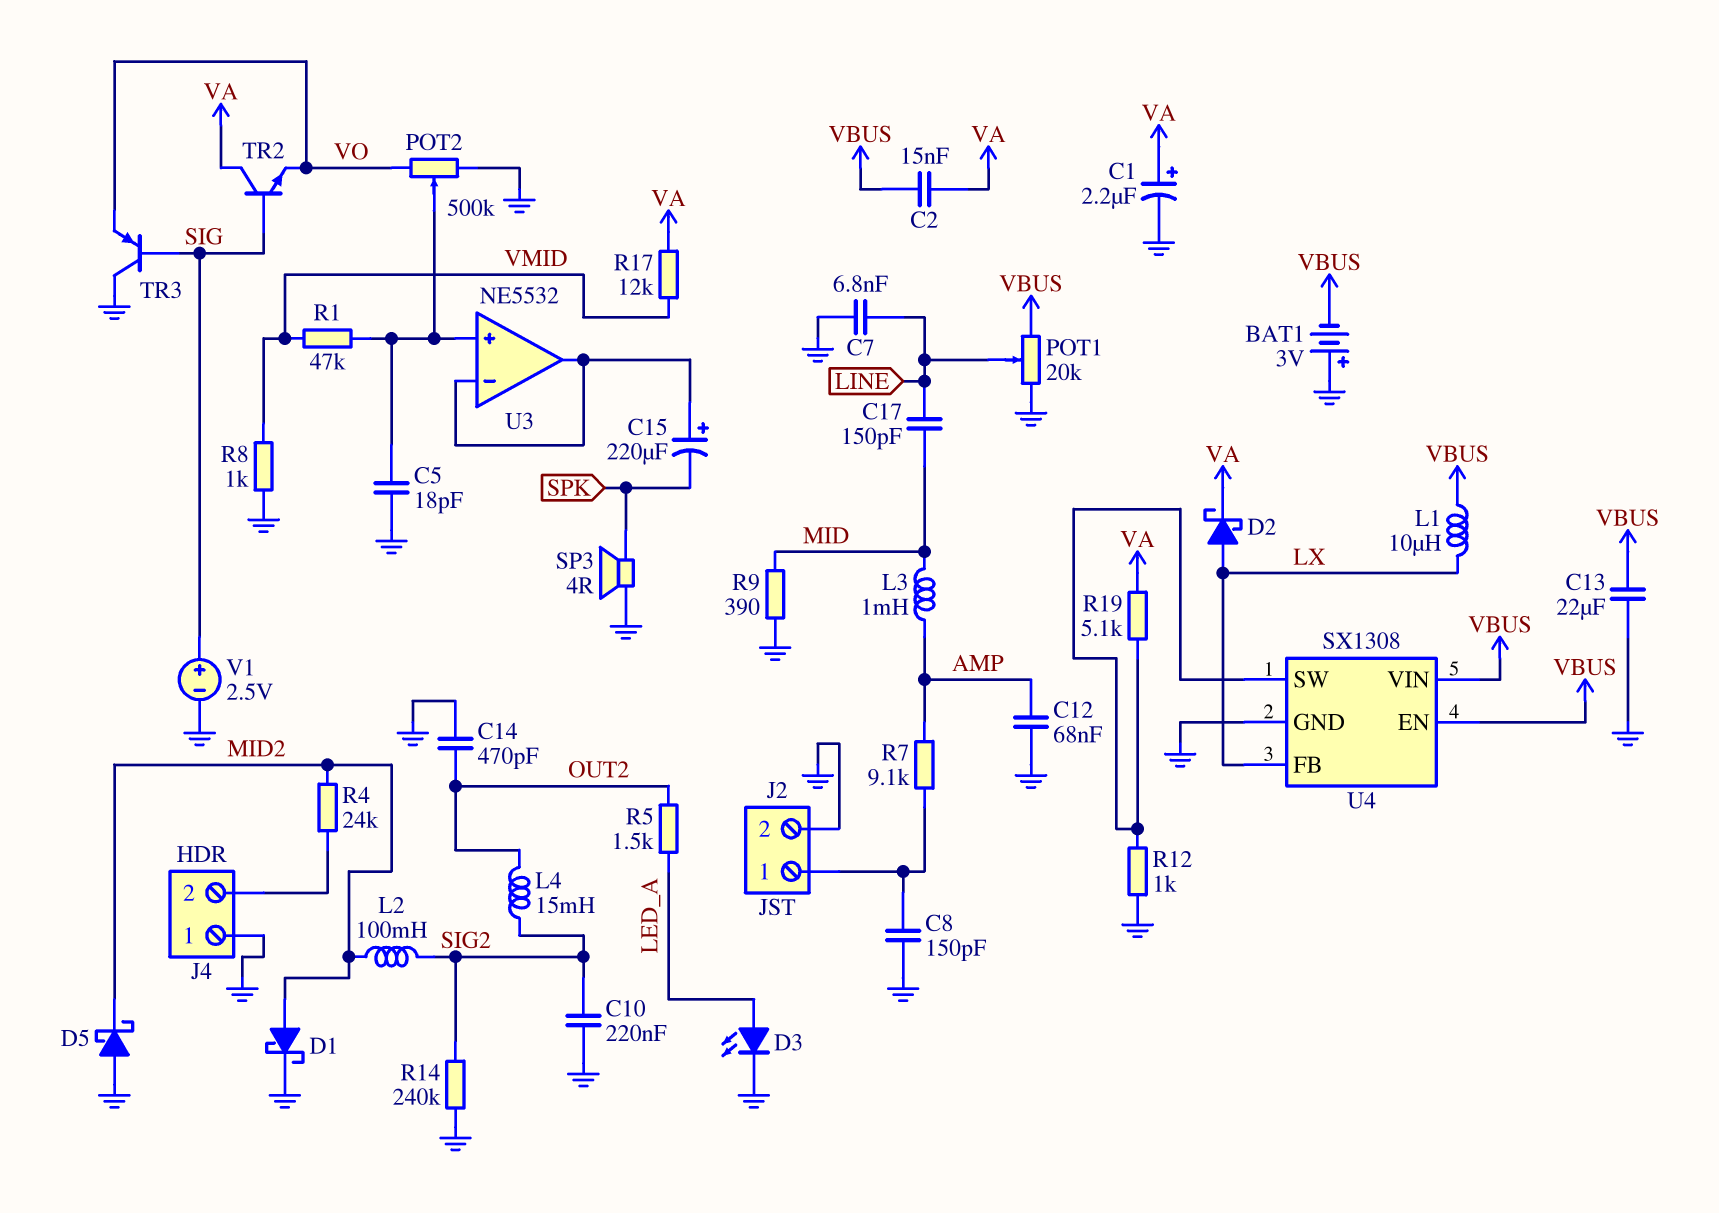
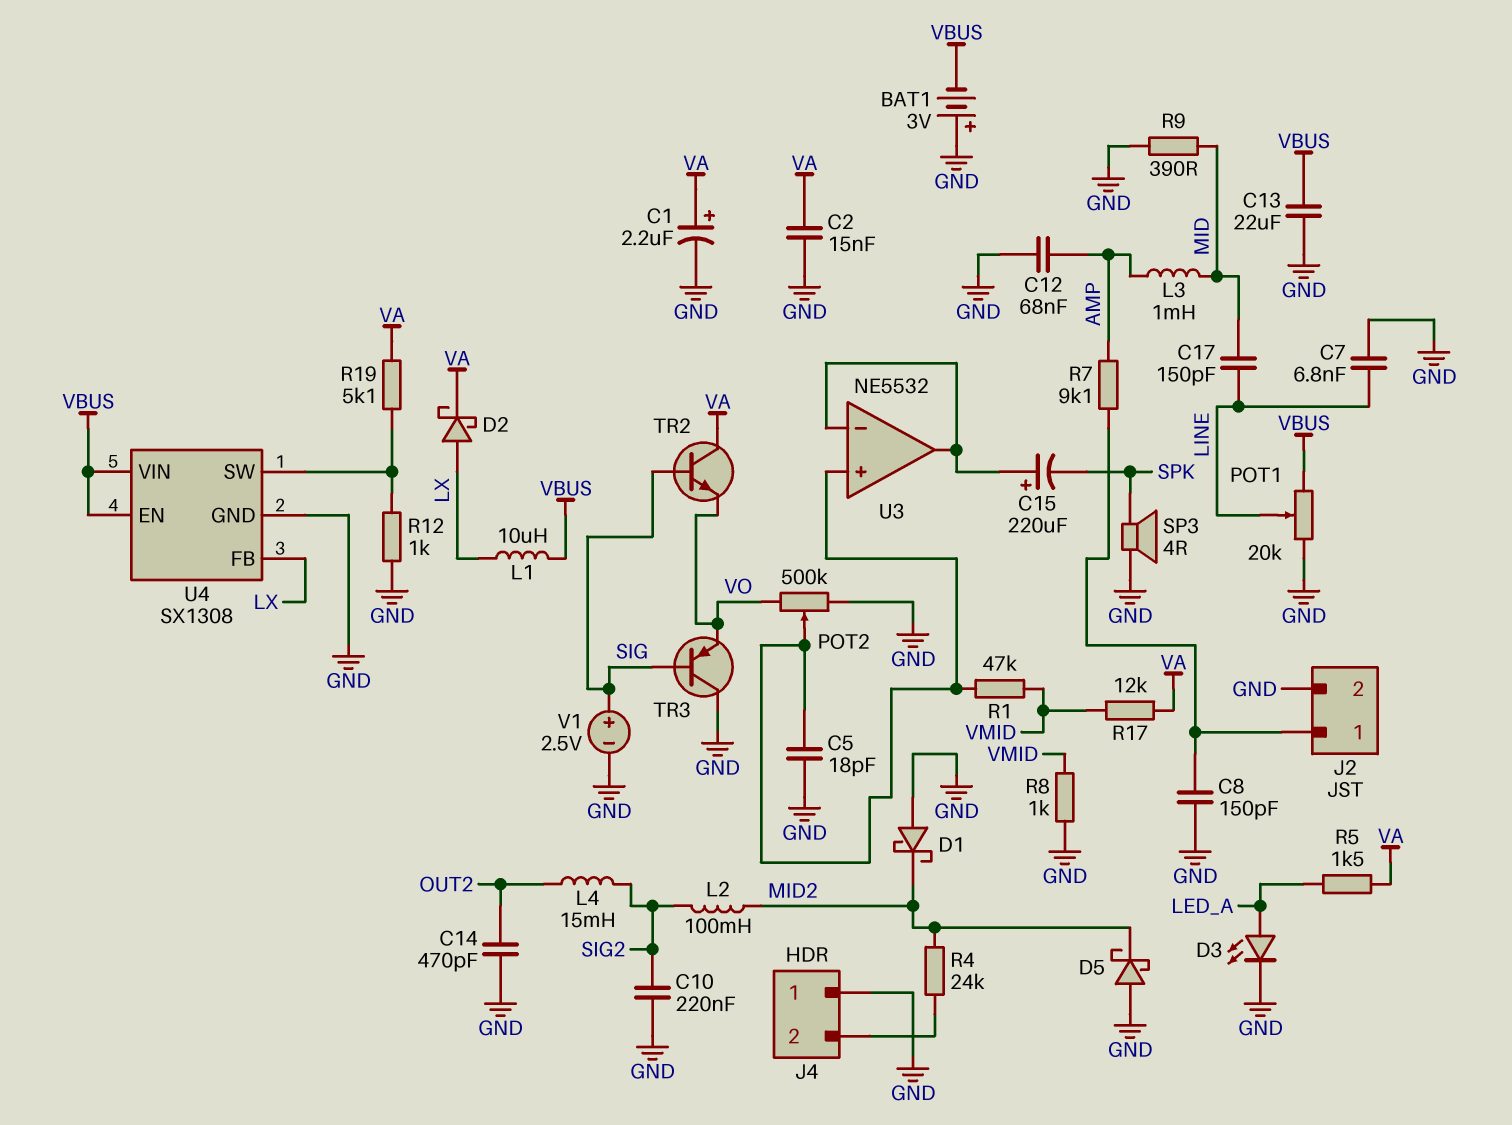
C2: 15nF (VA, VBUS) -> 15nF (GND, VA)
D1: schottky (A MID2, K GND) -> schottky (A GND, K MID2)
R5: 1.5k (LED_A, OUT2) -> 1.5k (LED_A, VA)
R14: 240k (GND, SIG2) -> none

